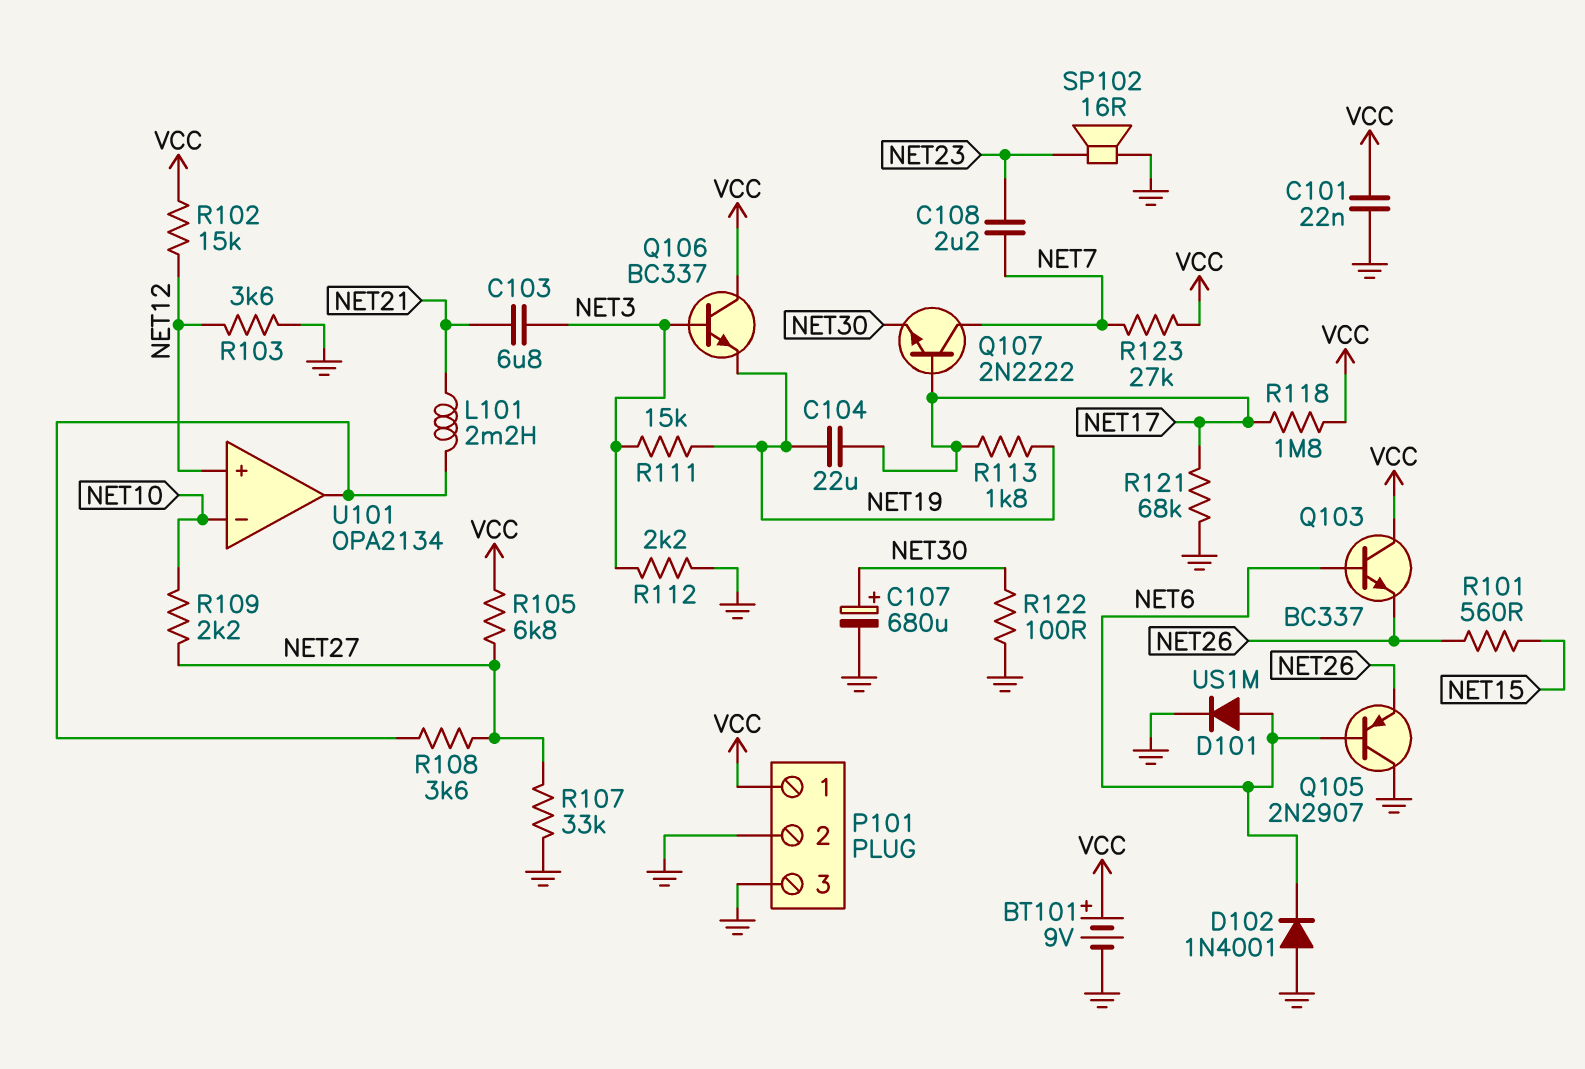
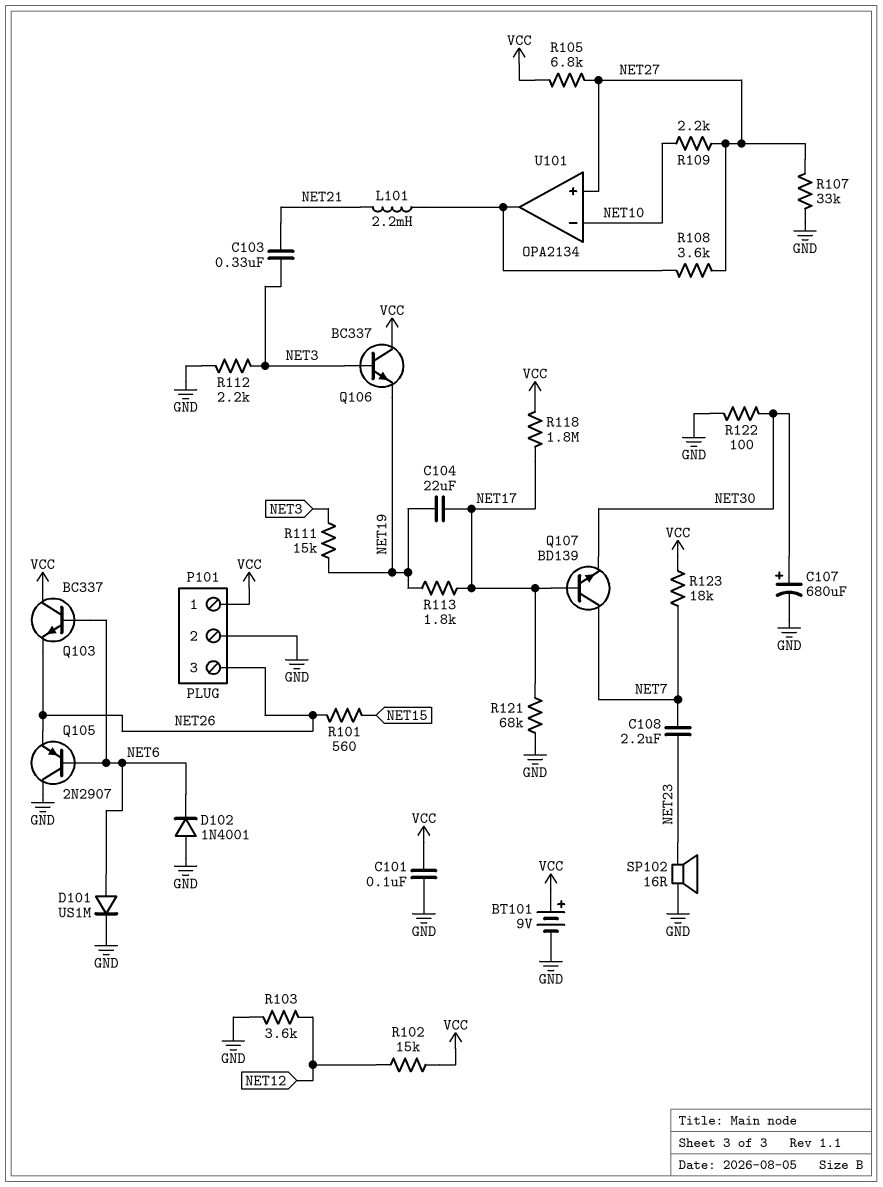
C101: 22nF (GND, VCC) -> 100nF (GND, VCC)
C103: 6.8uF (NET3, NET21) -> 330nF (NET3, NET21)
P101 pin 3: GND -> NET26
Q107: NPN 2N2222 (B NET17, C NET7, E NET30) -> NPN BD139 (B NET17, C NET7, E NET30)
R123: 27k (NET7, VCC) -> 18k (NET7, VCC)
U101 pin in+: NET12 -> NET27

